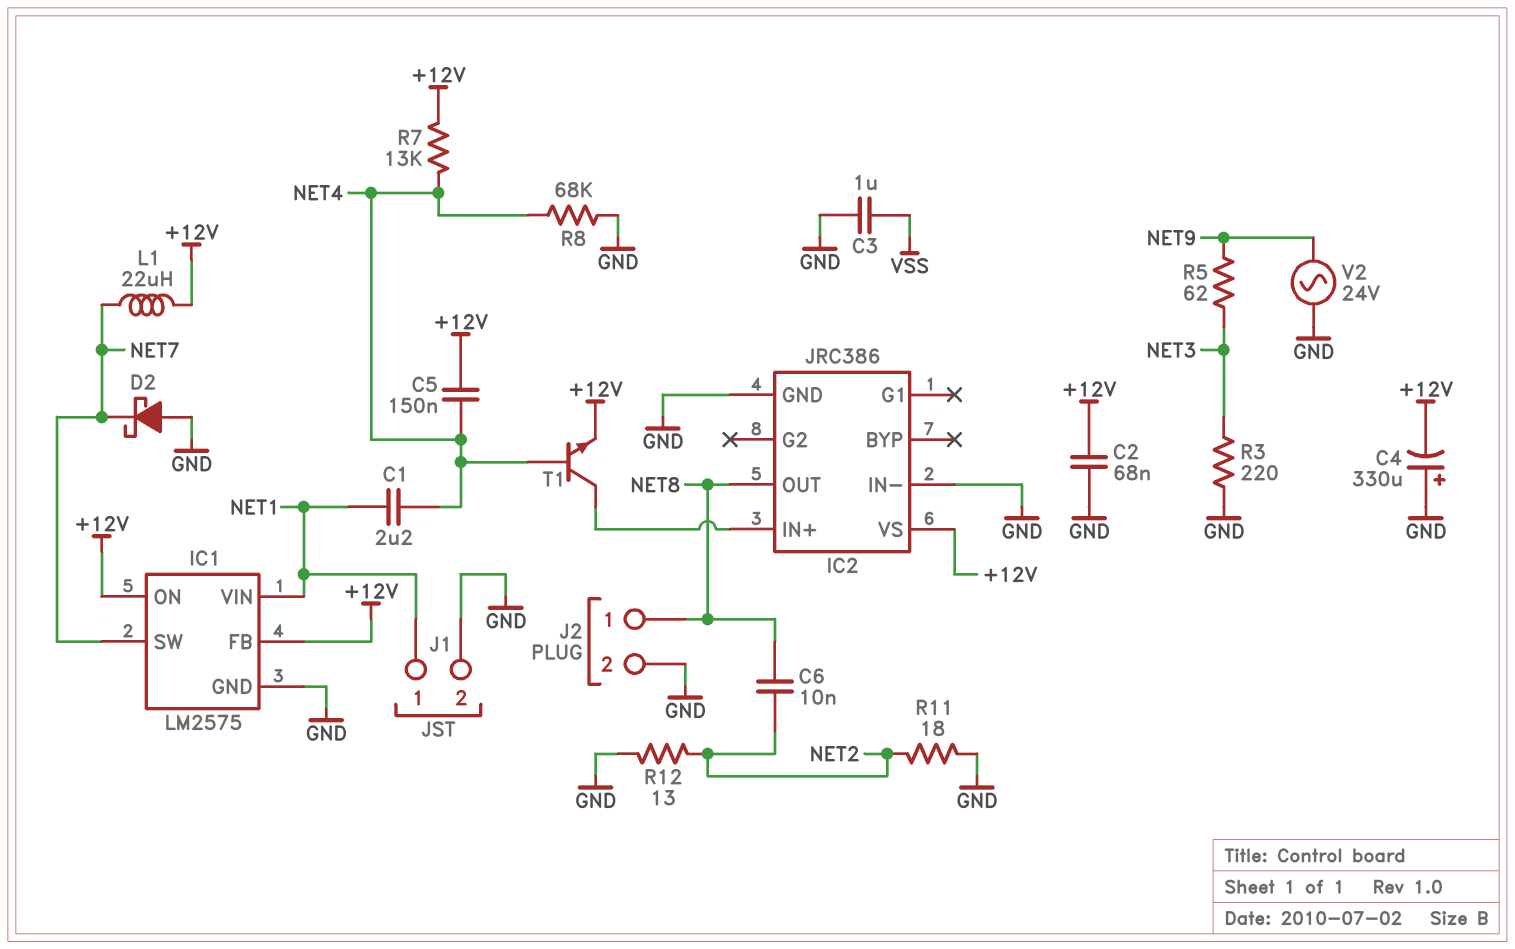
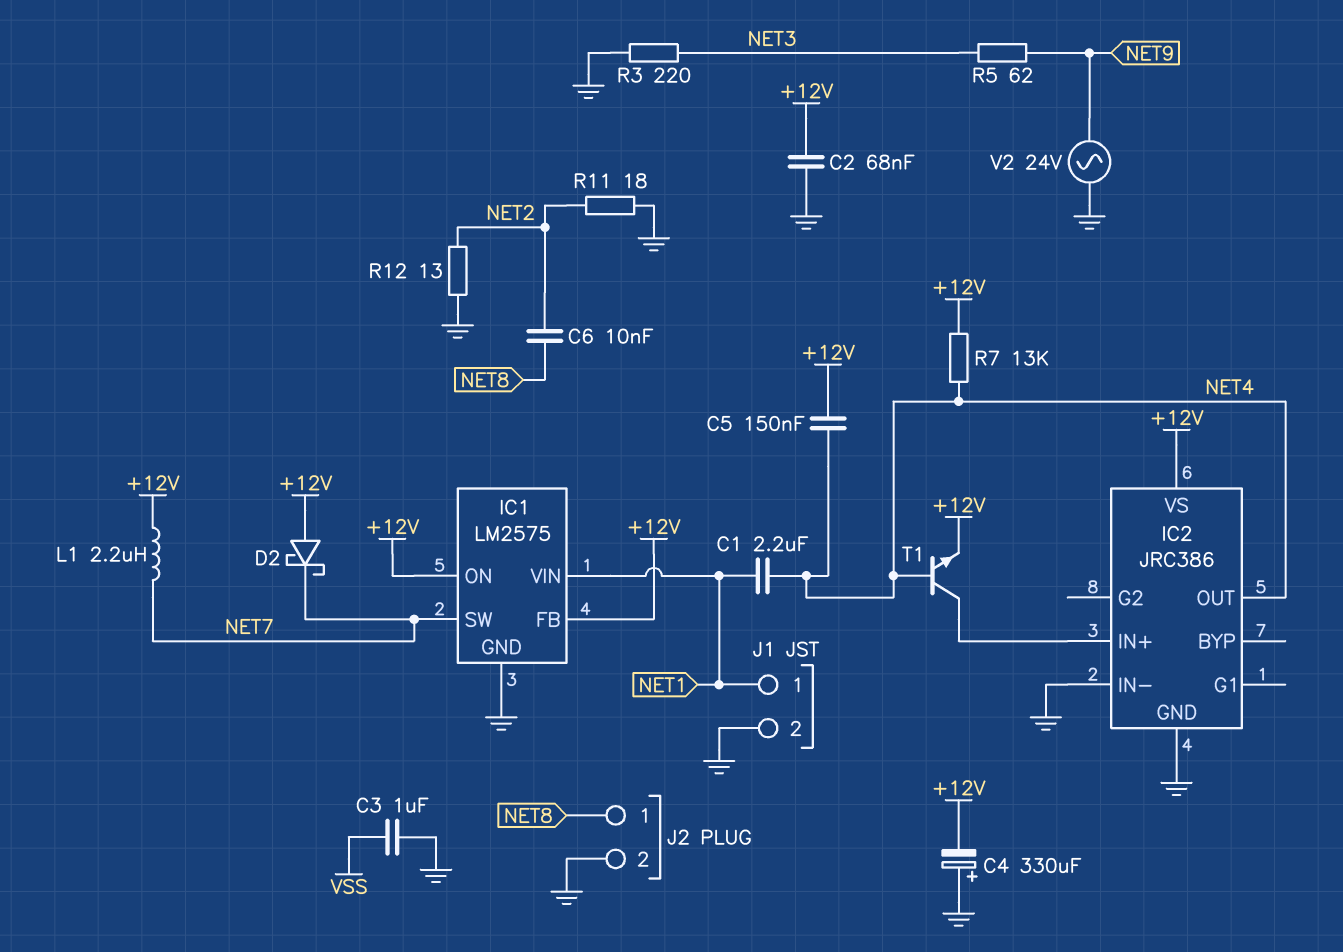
D2: schottky (A GND, K NET7) -> schottky (A +12V, K NET7)
IC2 pin OUT: NET8 -> NET4
L1: 22uH (+12V, NET7) -> 2.2uH (+12V, NET7)
R8: 68k (GND, NET4) -> none

